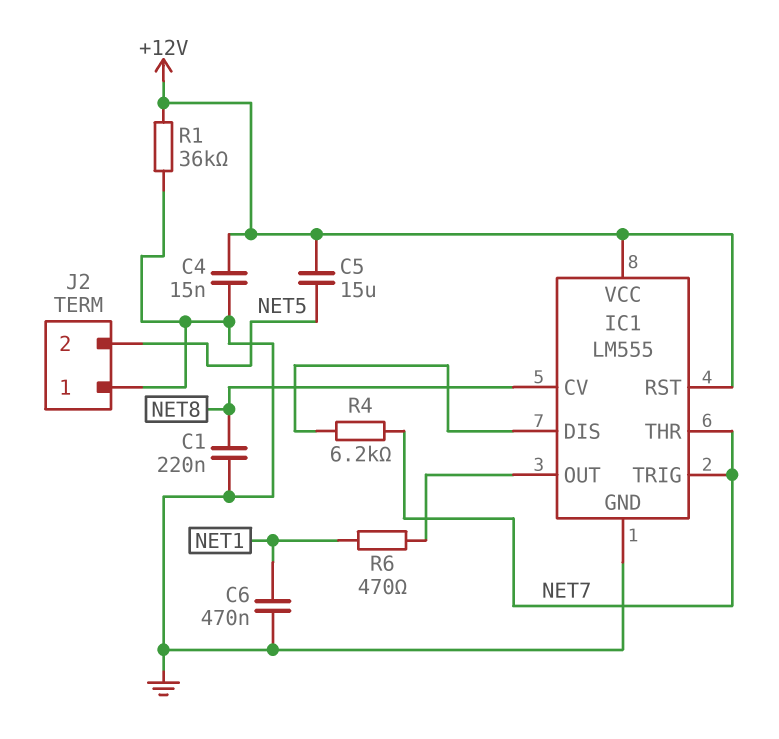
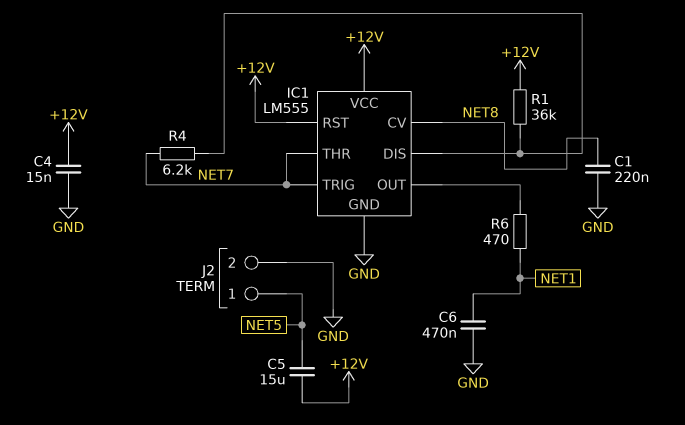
J2 pin 1: GND -> NET5
J2 pin 2: NET5 -> GND
R1: 36k (+12V, GND) -> 36k (+12V, IC1/DIS)

